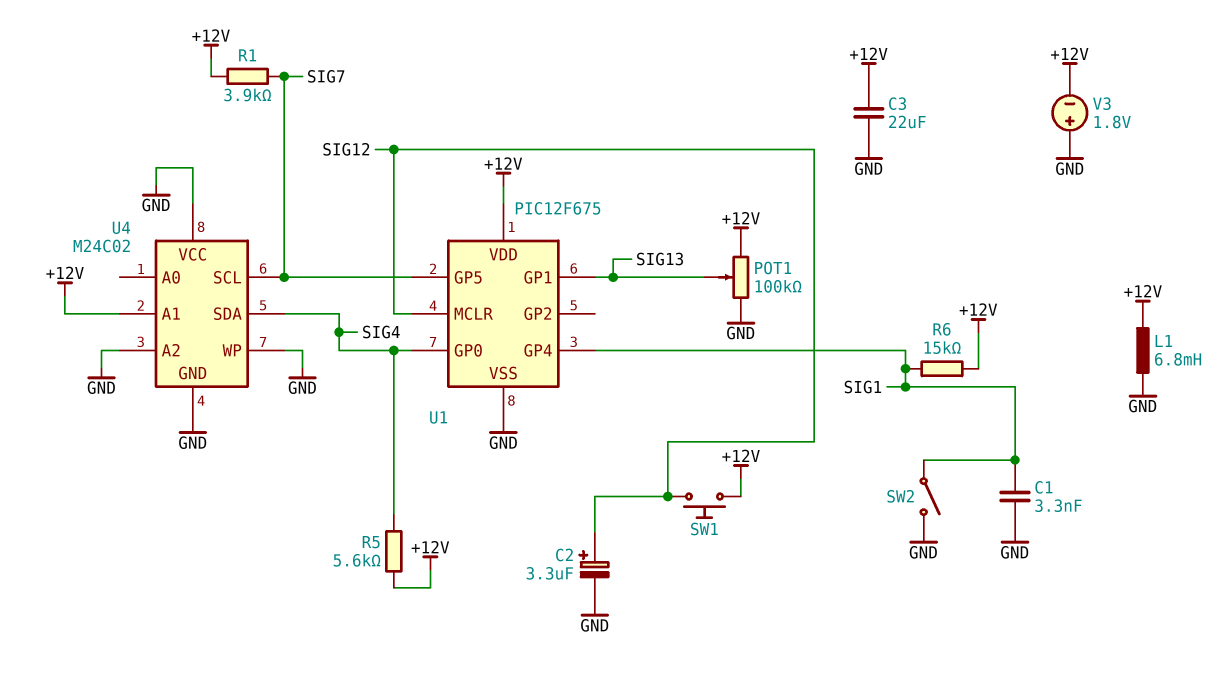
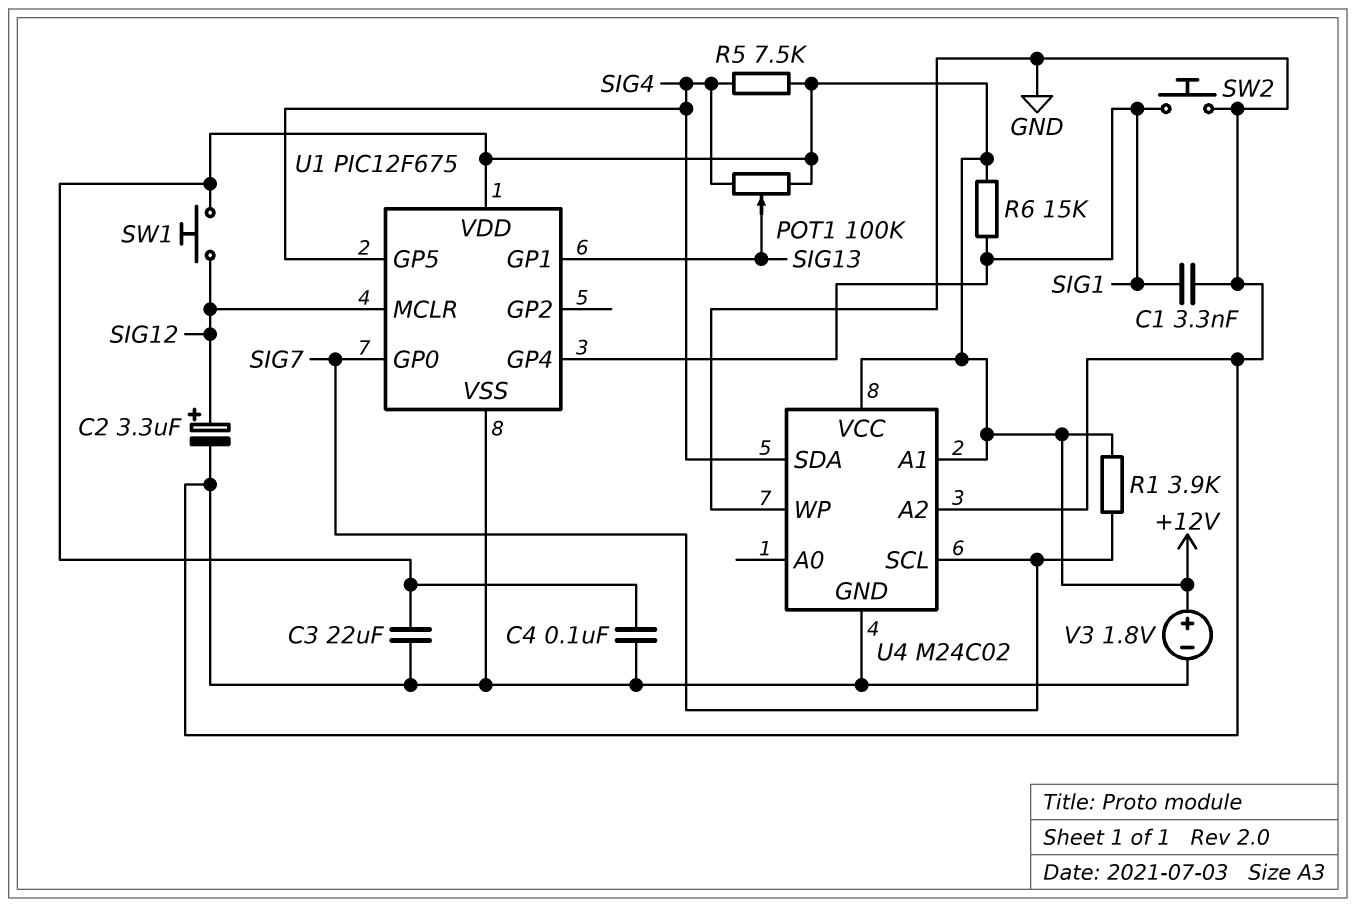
C4: none -> 100nF (+12V, GND)
L1: 6.8mH (+12V, GND) -> none
POT1: 100k (+12V, GND, wiper SIG13) -> 100k (+12V, SIG4, wiper SIG13)
R5: 5.6k (+12V, SIG4) -> 7.5k (+12V, SIG4)
SW2: switch (GND, SIG1) -> button (GND, SIG1)
U1 pin GP0: SIG4 -> SIG7
U1 pin GP5: SIG7 -> SIG4
U4 pin VCC: GND -> +12V
V3: 1.8V (plus GND, minus +12V) -> 1.8V (plus +12V, minus GND)

